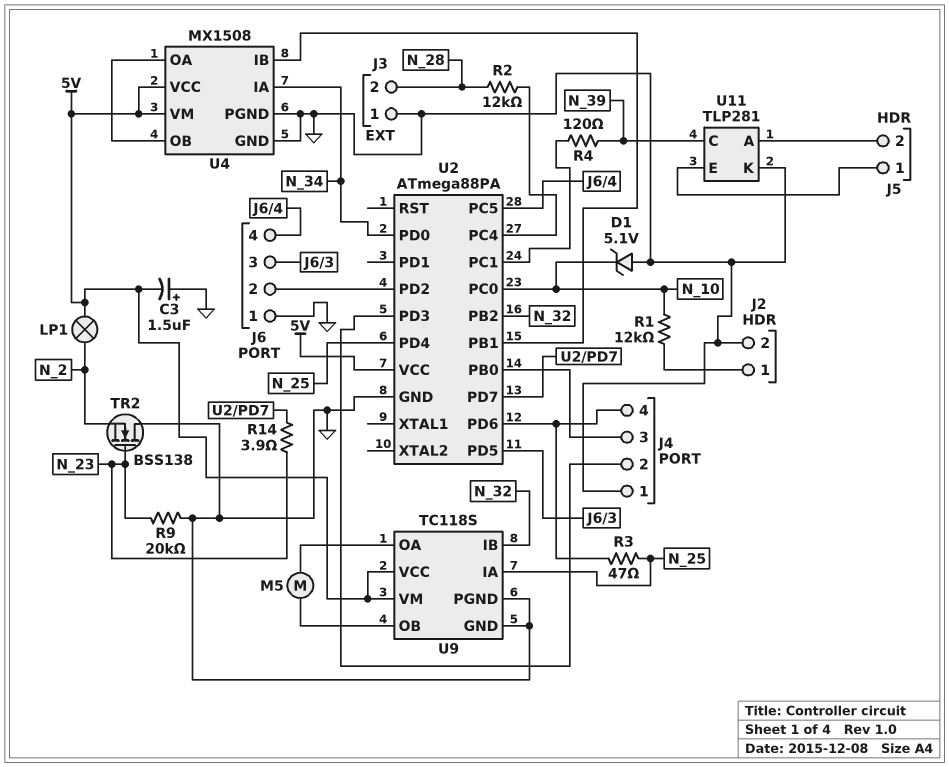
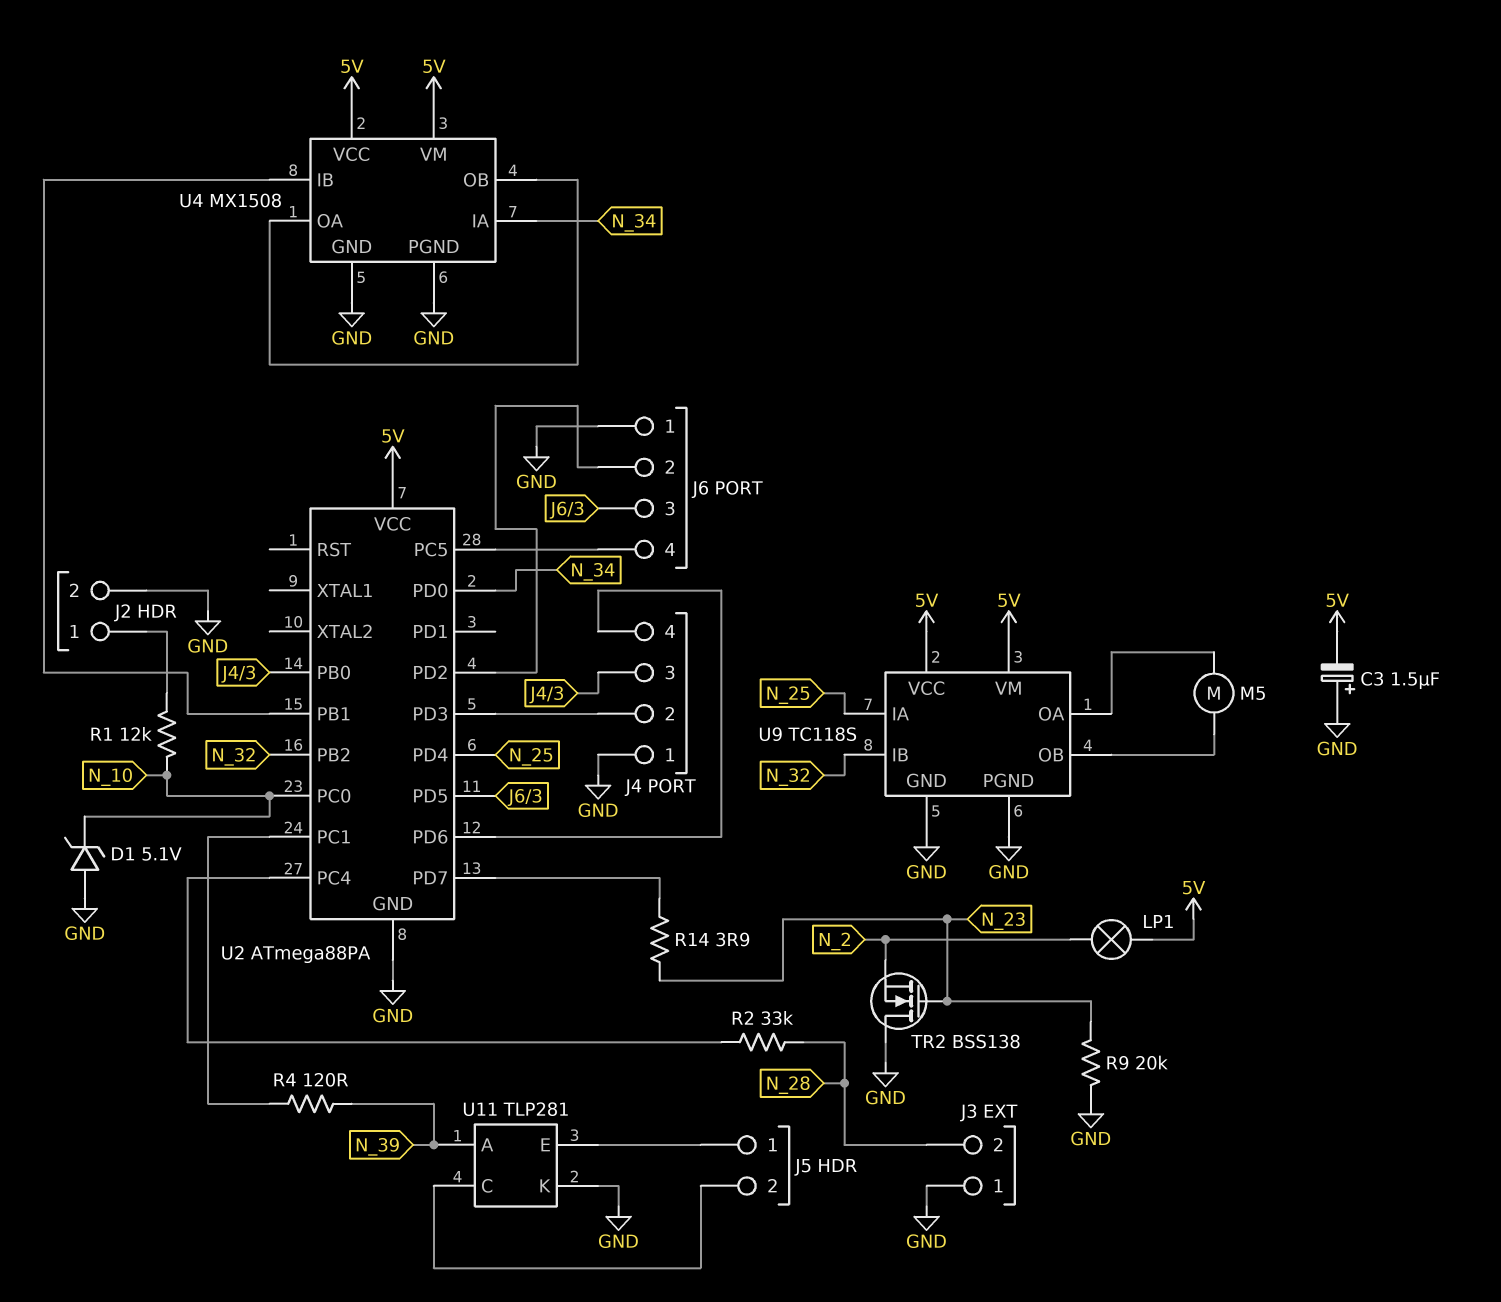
R2: 12k (N_28, U2/PC4) -> 33k (N_28, U2/PC4)
R3: 47 (J4/4, N_25) -> none
U11 pin A: J5/2 -> N_39
U11 pin C: N_39 -> J5/2

